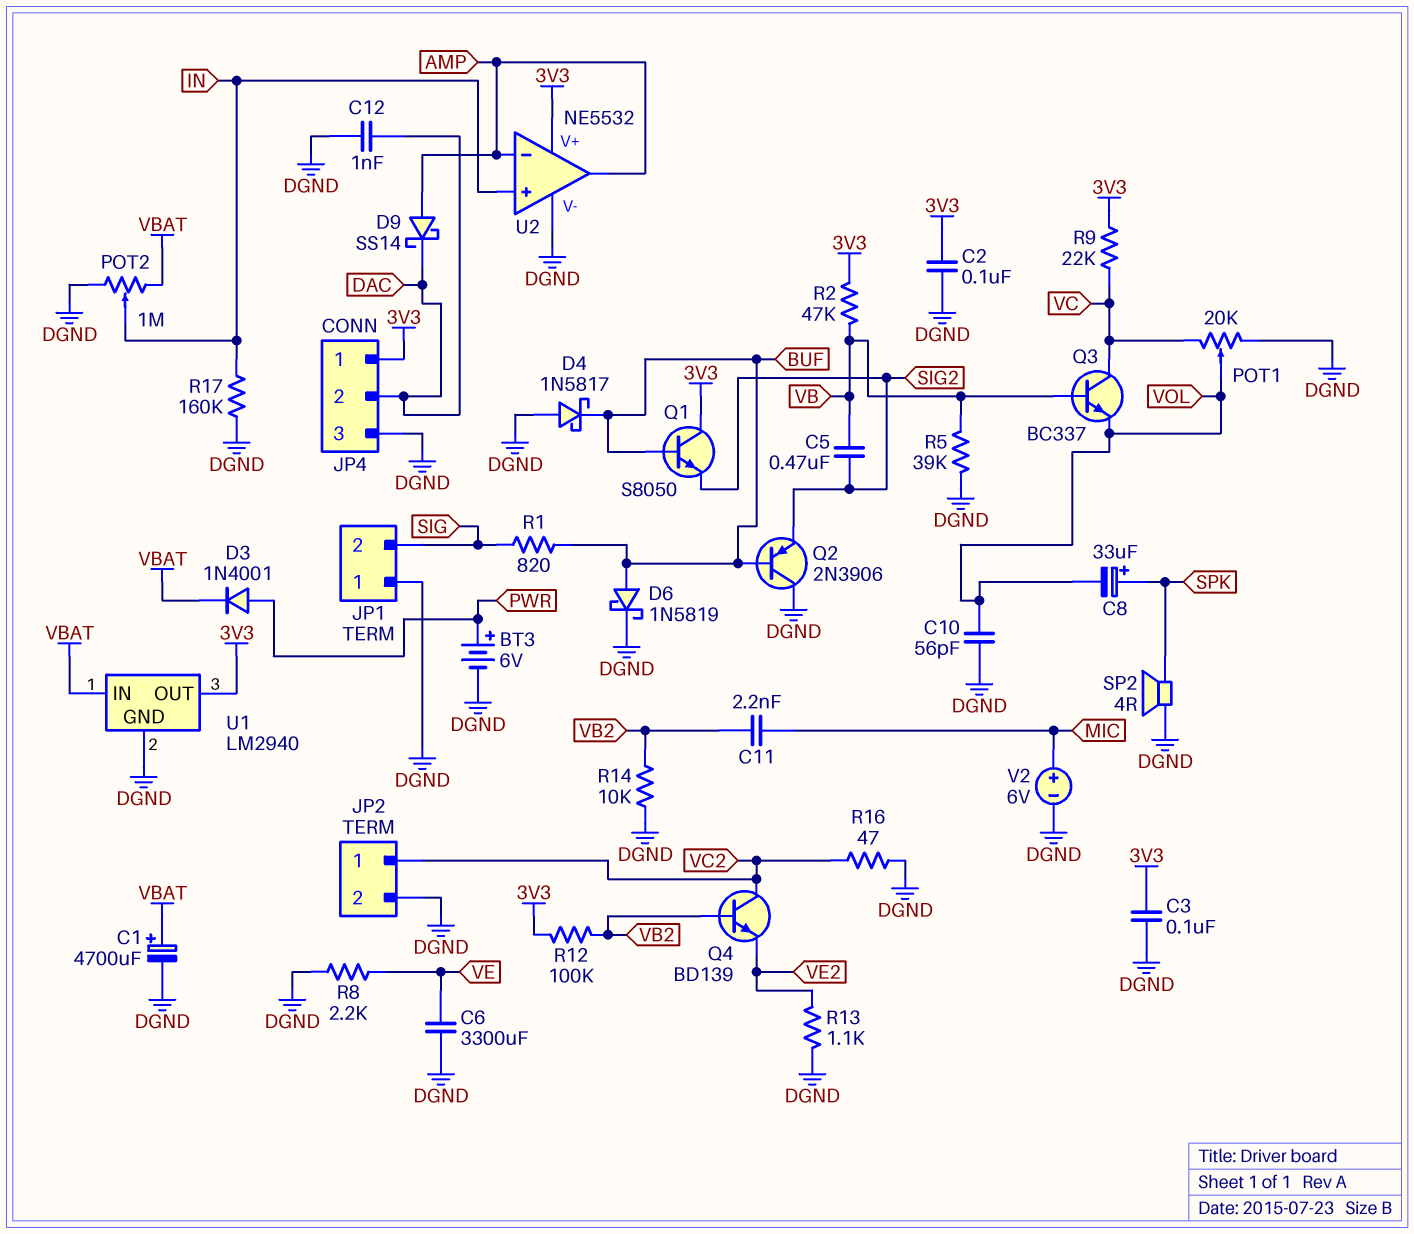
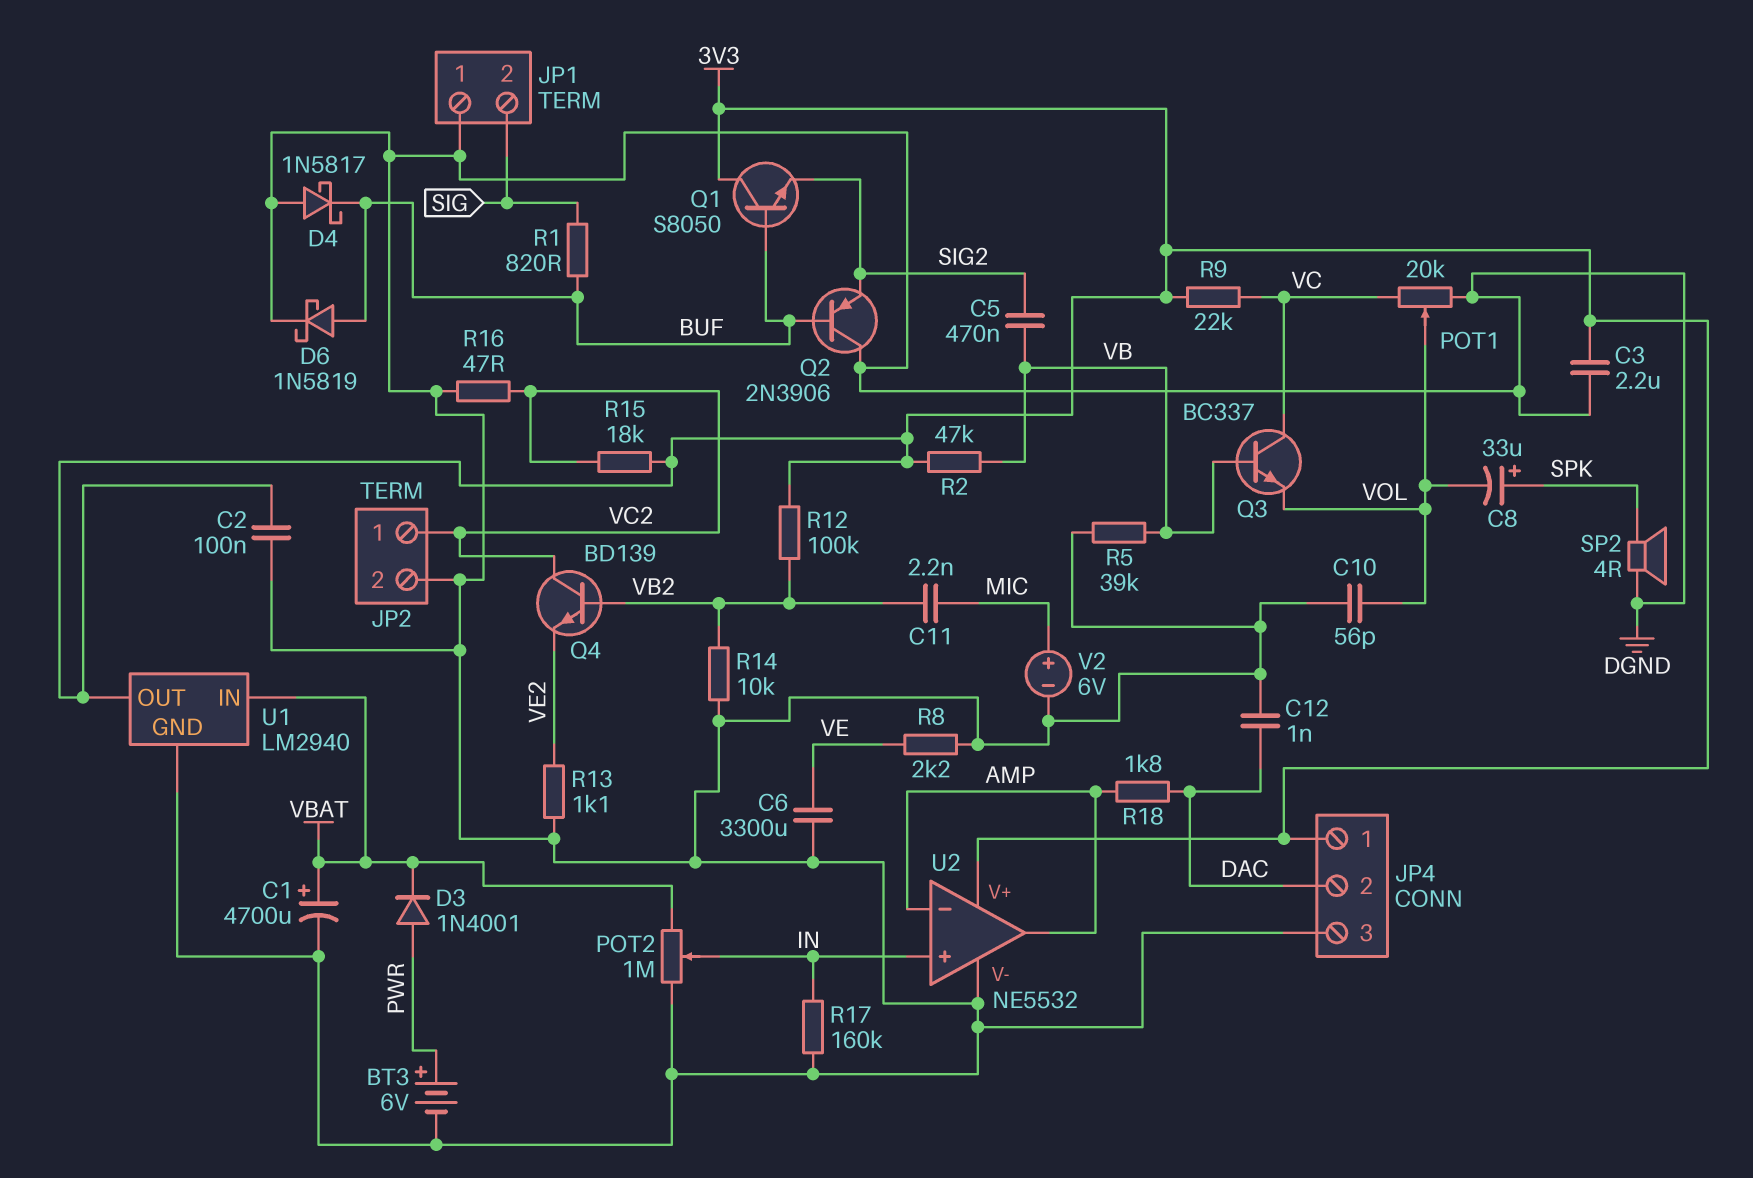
C3: 100nF (3V3, DGND) -> 2.2uF (3V3, DGND)
D9: schottky SS14 (A AMP, K DAC) -> none
R15: none -> 18k (3V3, VC2)
R18: none -> 1.8k (AMP, DAC)

